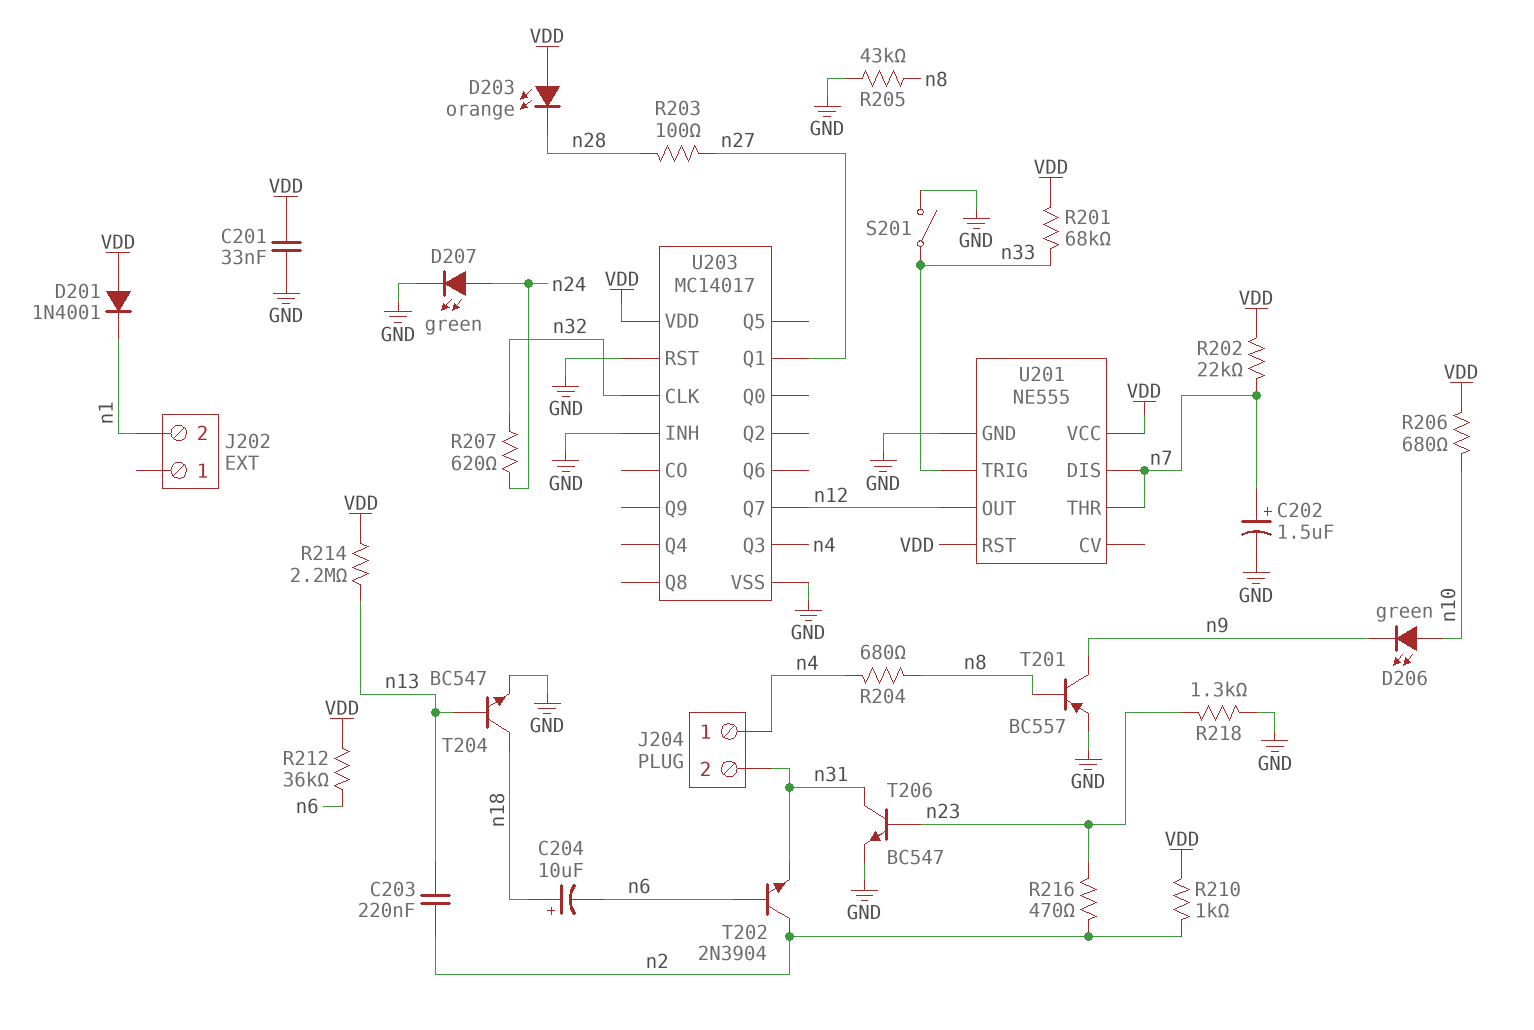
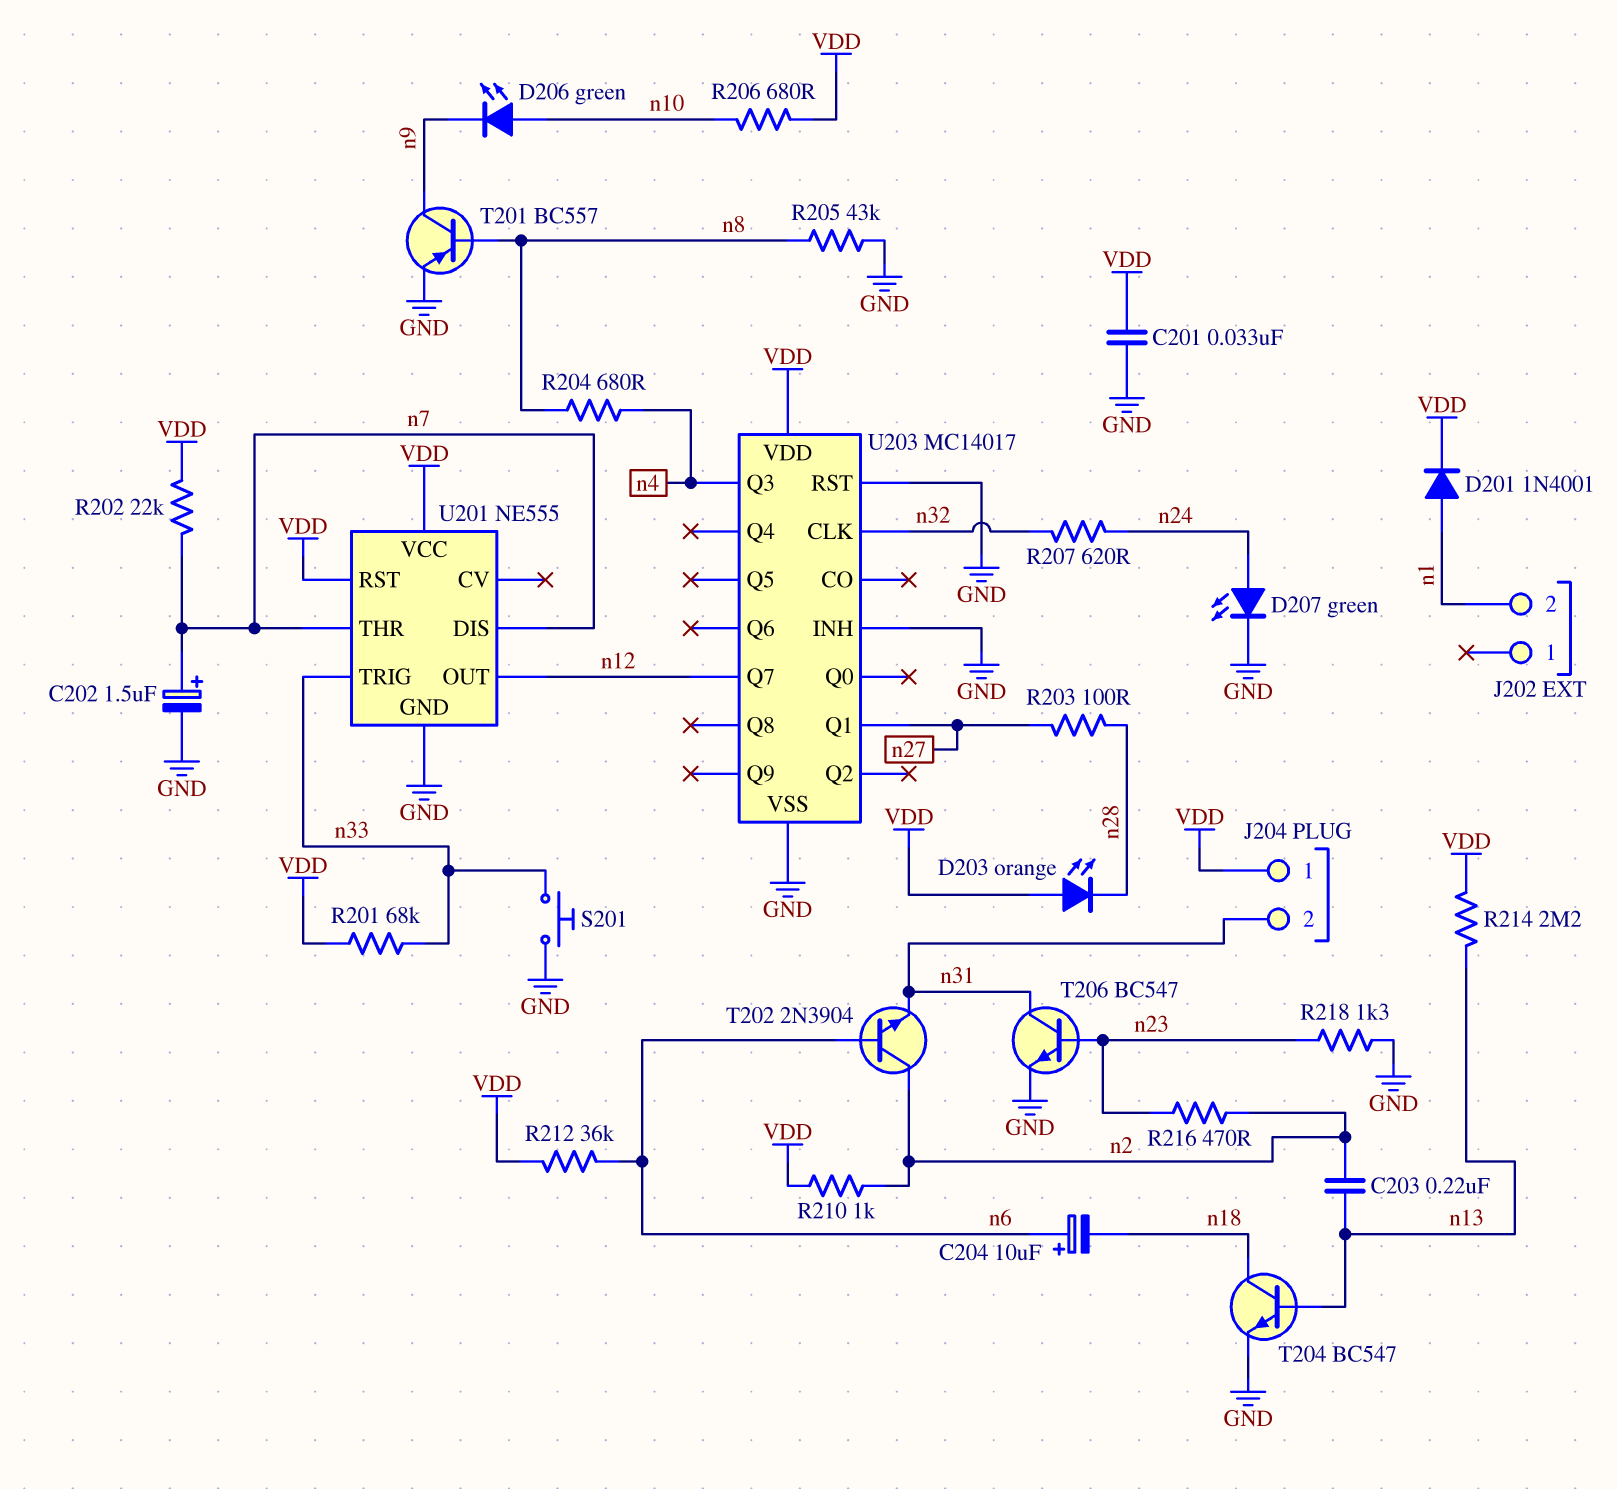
C204: 10uF (plus n18, minus n6) -> 10uF (plus n6, minus n18)
D201: diode 1N4001 (A VDD, K n1) -> diode 1N4001 (A n1, K VDD)
J204 pin 1: n4 -> VDD
S201: switch (GND, n33) -> button (GND, n33)

